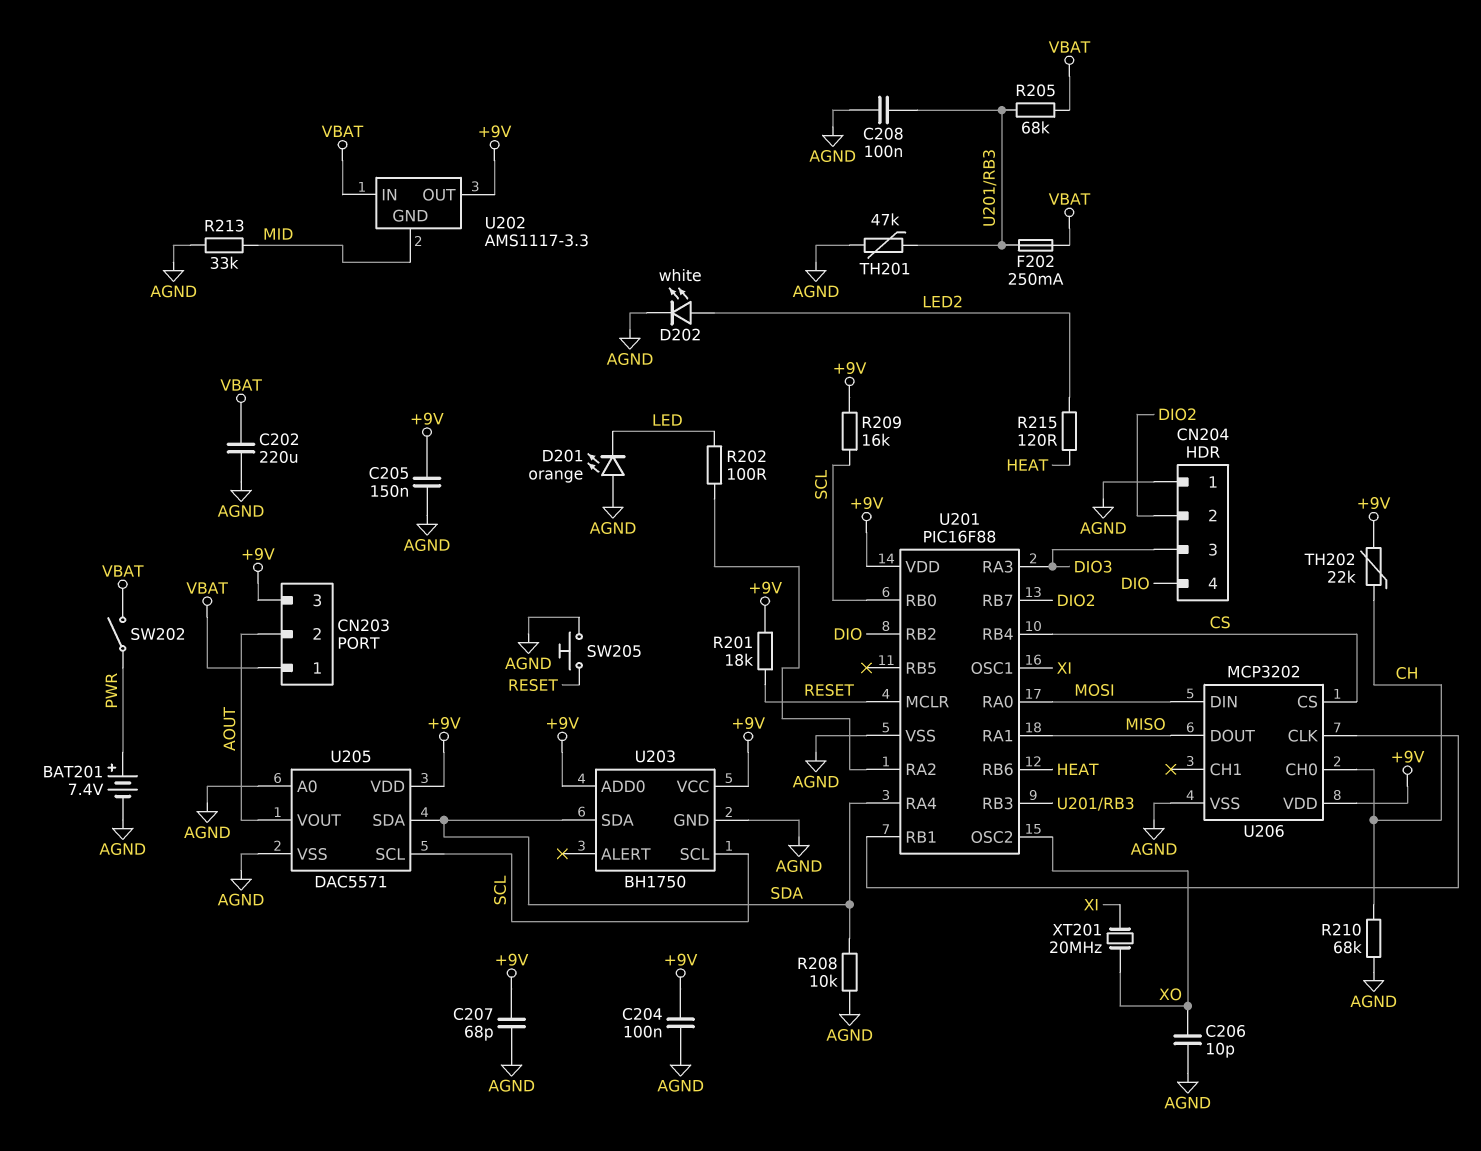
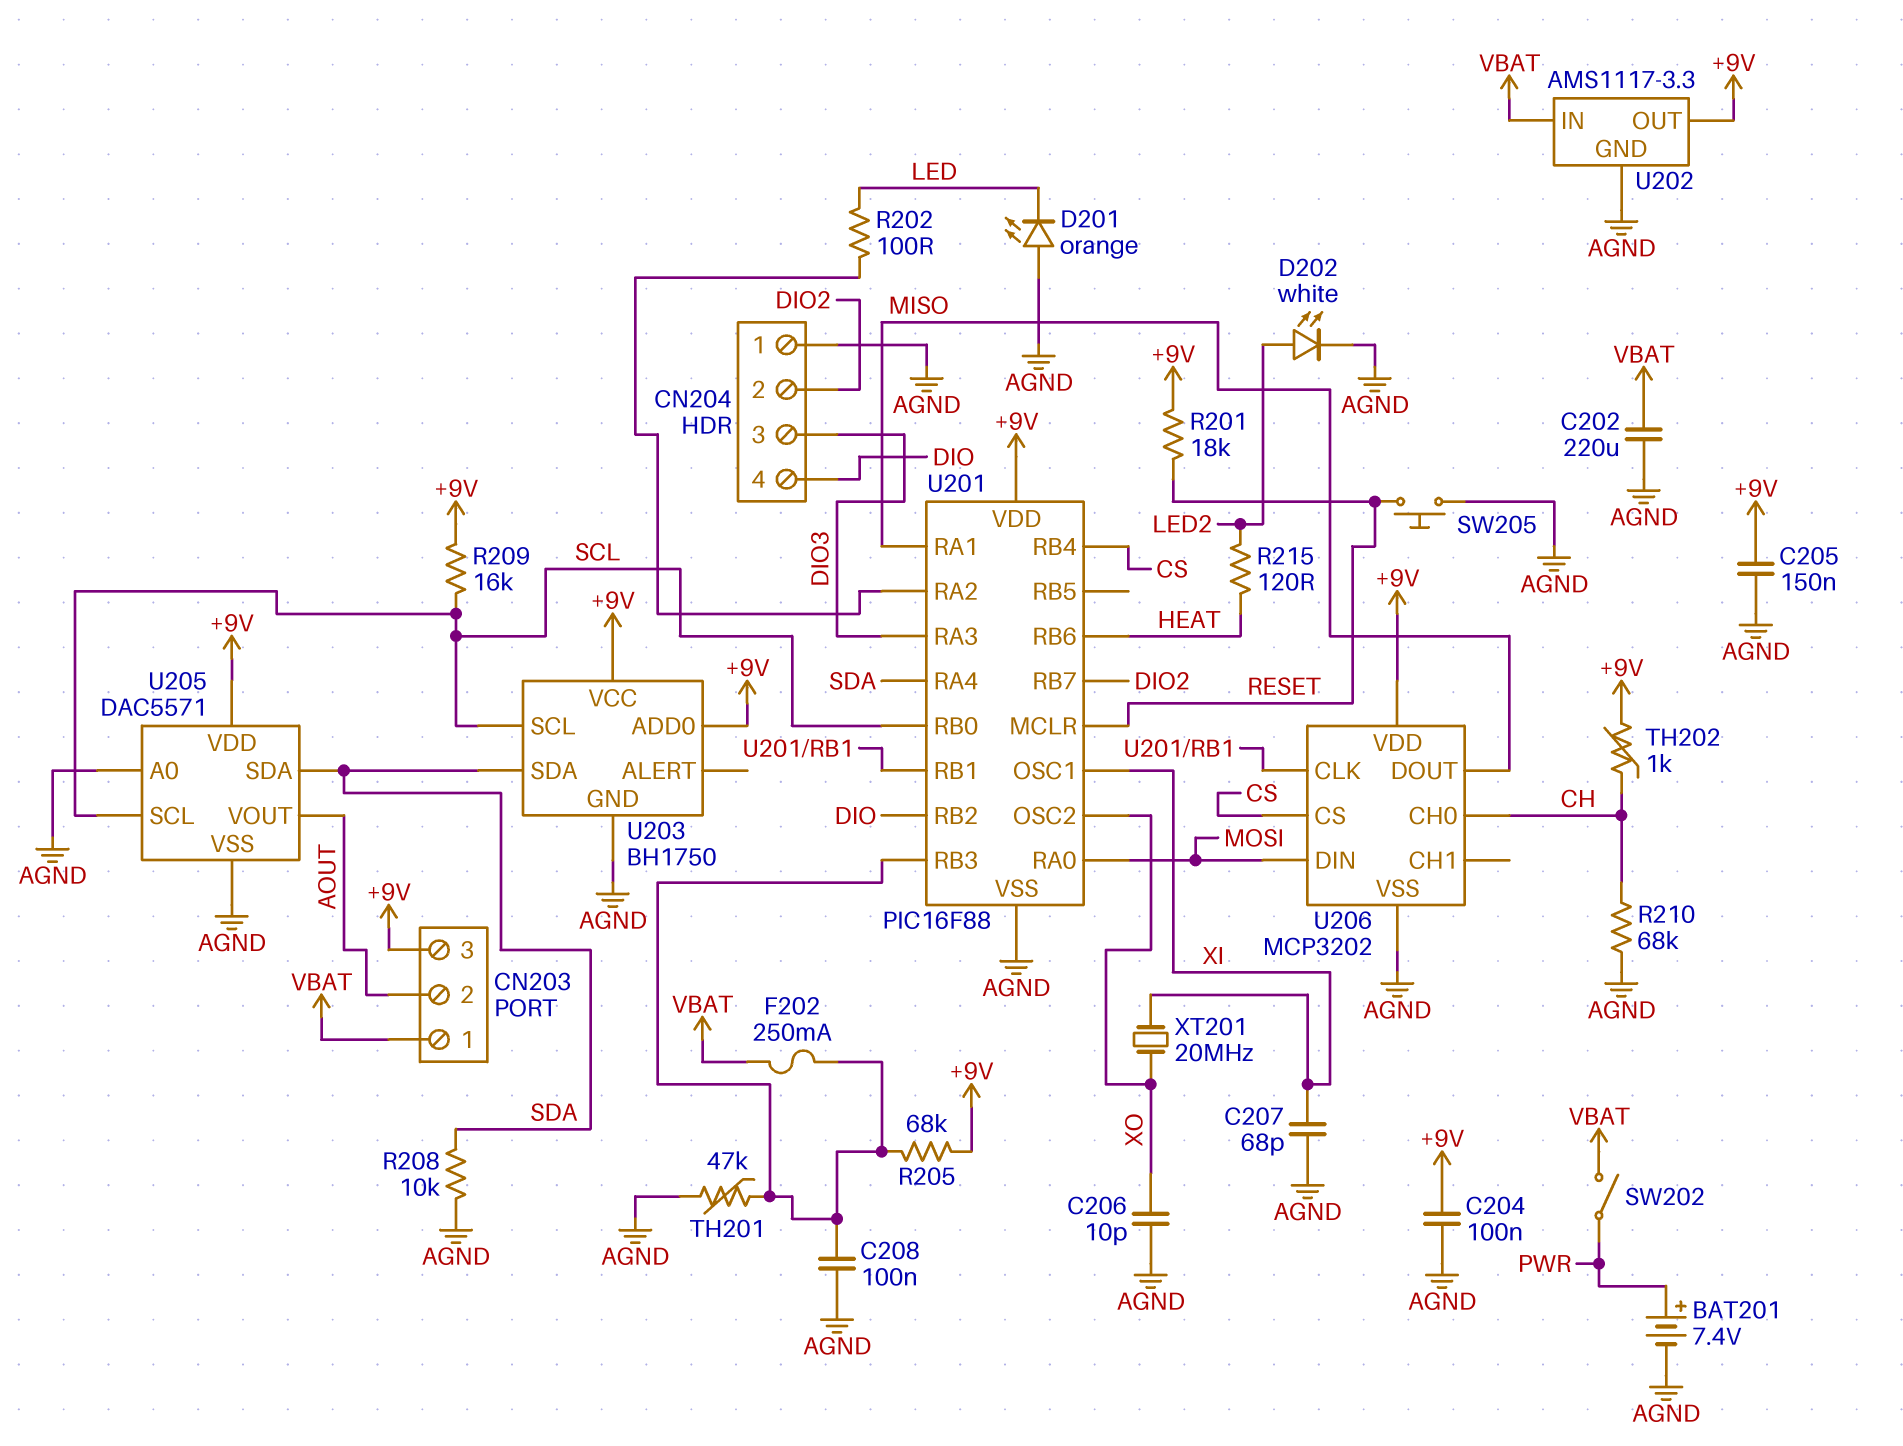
C207: 68pF (+9V, AGND) -> 68pF (AGND, XI)
R205: 68k (U201/RB3, VBAT) -> 68k (+9V, U201/RB3)
R213: 33k (AGND, MID) -> none
TH202: 22k (+9V, CH) -> 1k (+9V, CH)
U202 pin GND: MID -> AGND

